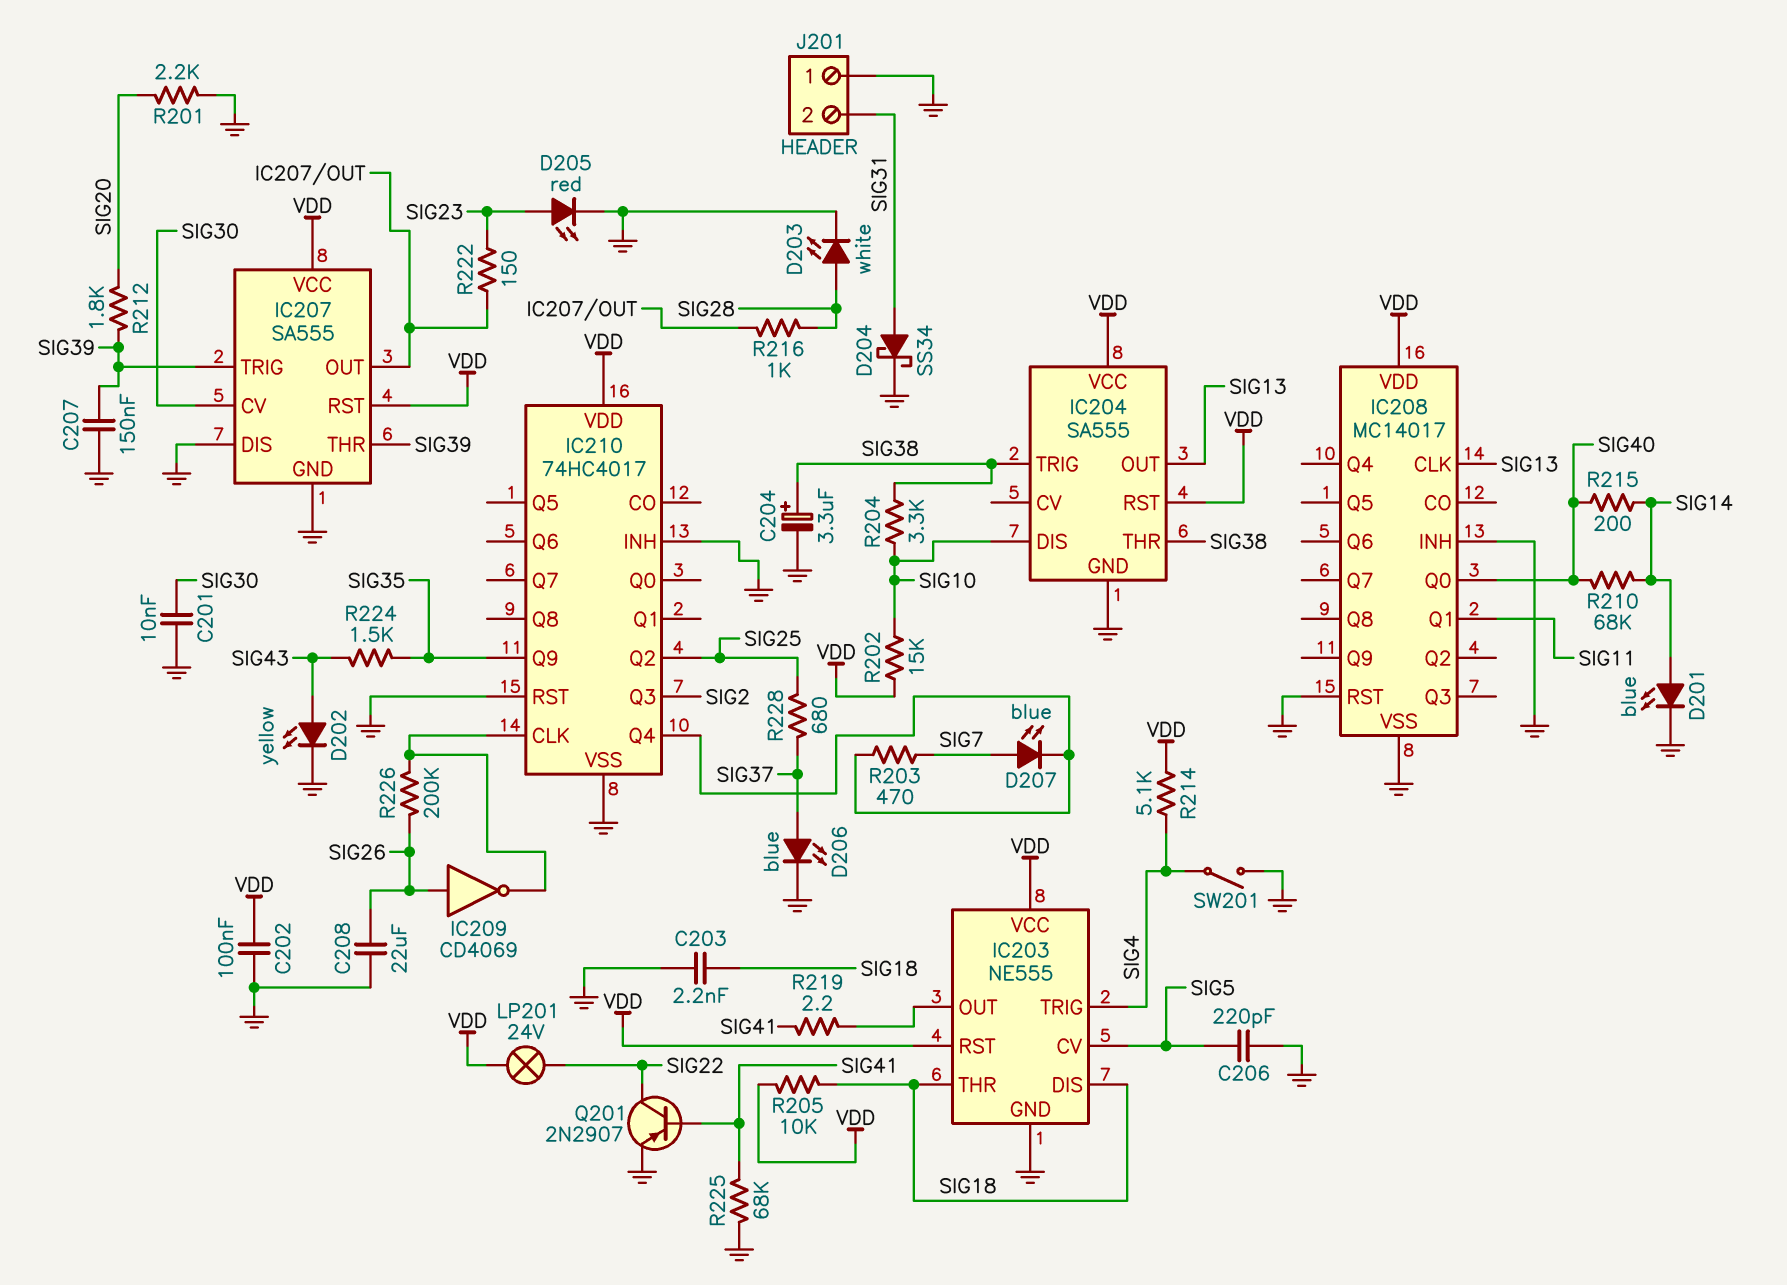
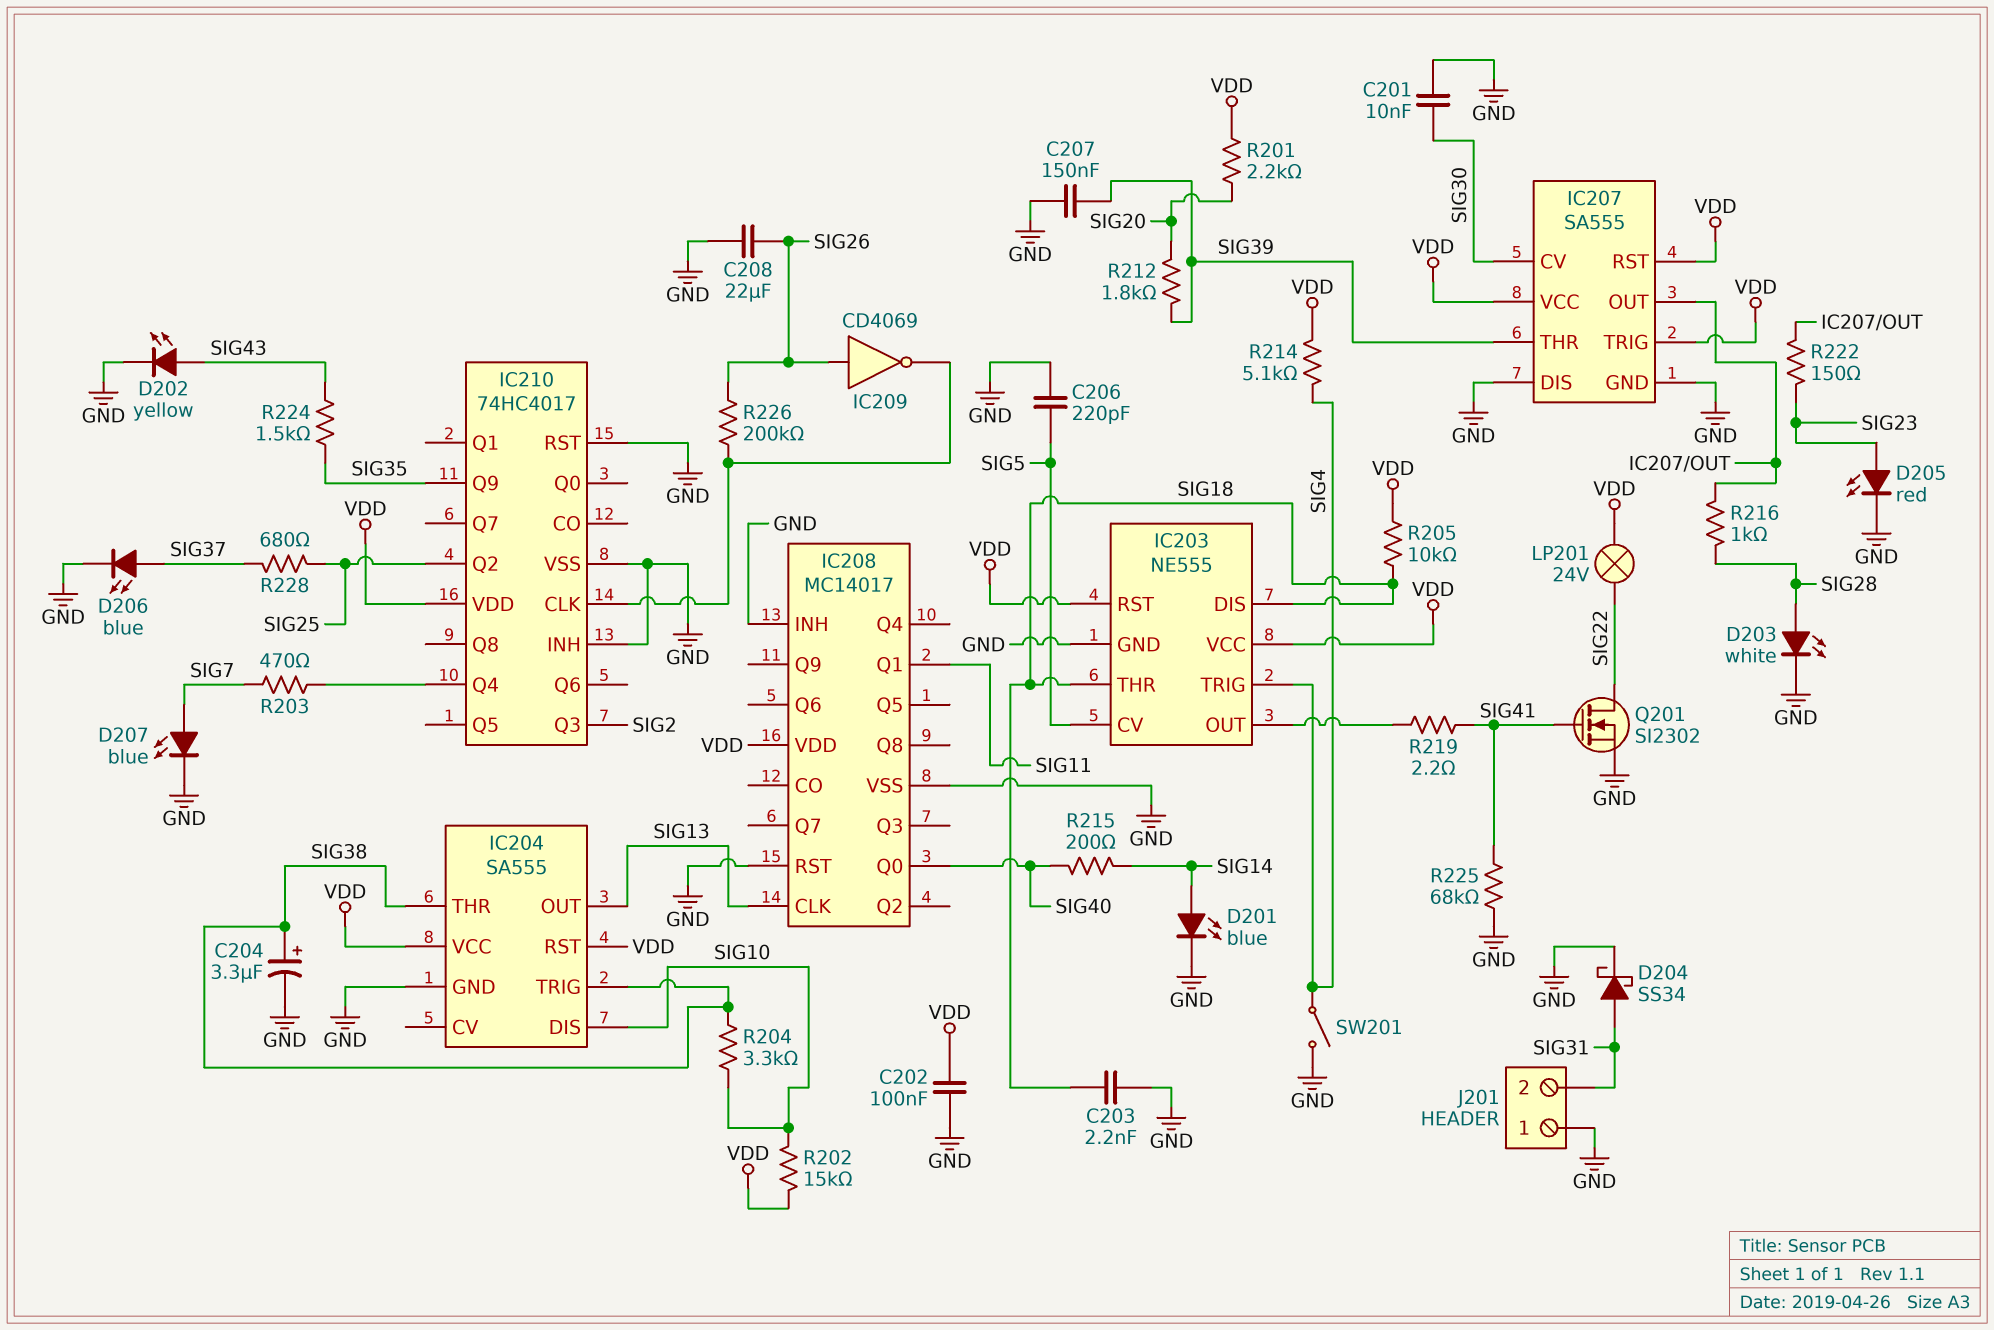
D207: LED blue (A SIG7, K IC210/Q4) -> LED blue (A SIG7, K GND)
IC207 pin TRIG: SIG39 -> VDD
Q201: PNP 2N2907 (B SIG41, C SIG22, E GND) -> NMOS SI2302 (G SIG41, D SIG22, S GND)
R201: 2.2k (GND, SIG20) -> 2.2k (SIG20, VDD)
R210: 68k (SIG14, SIG40) -> none

